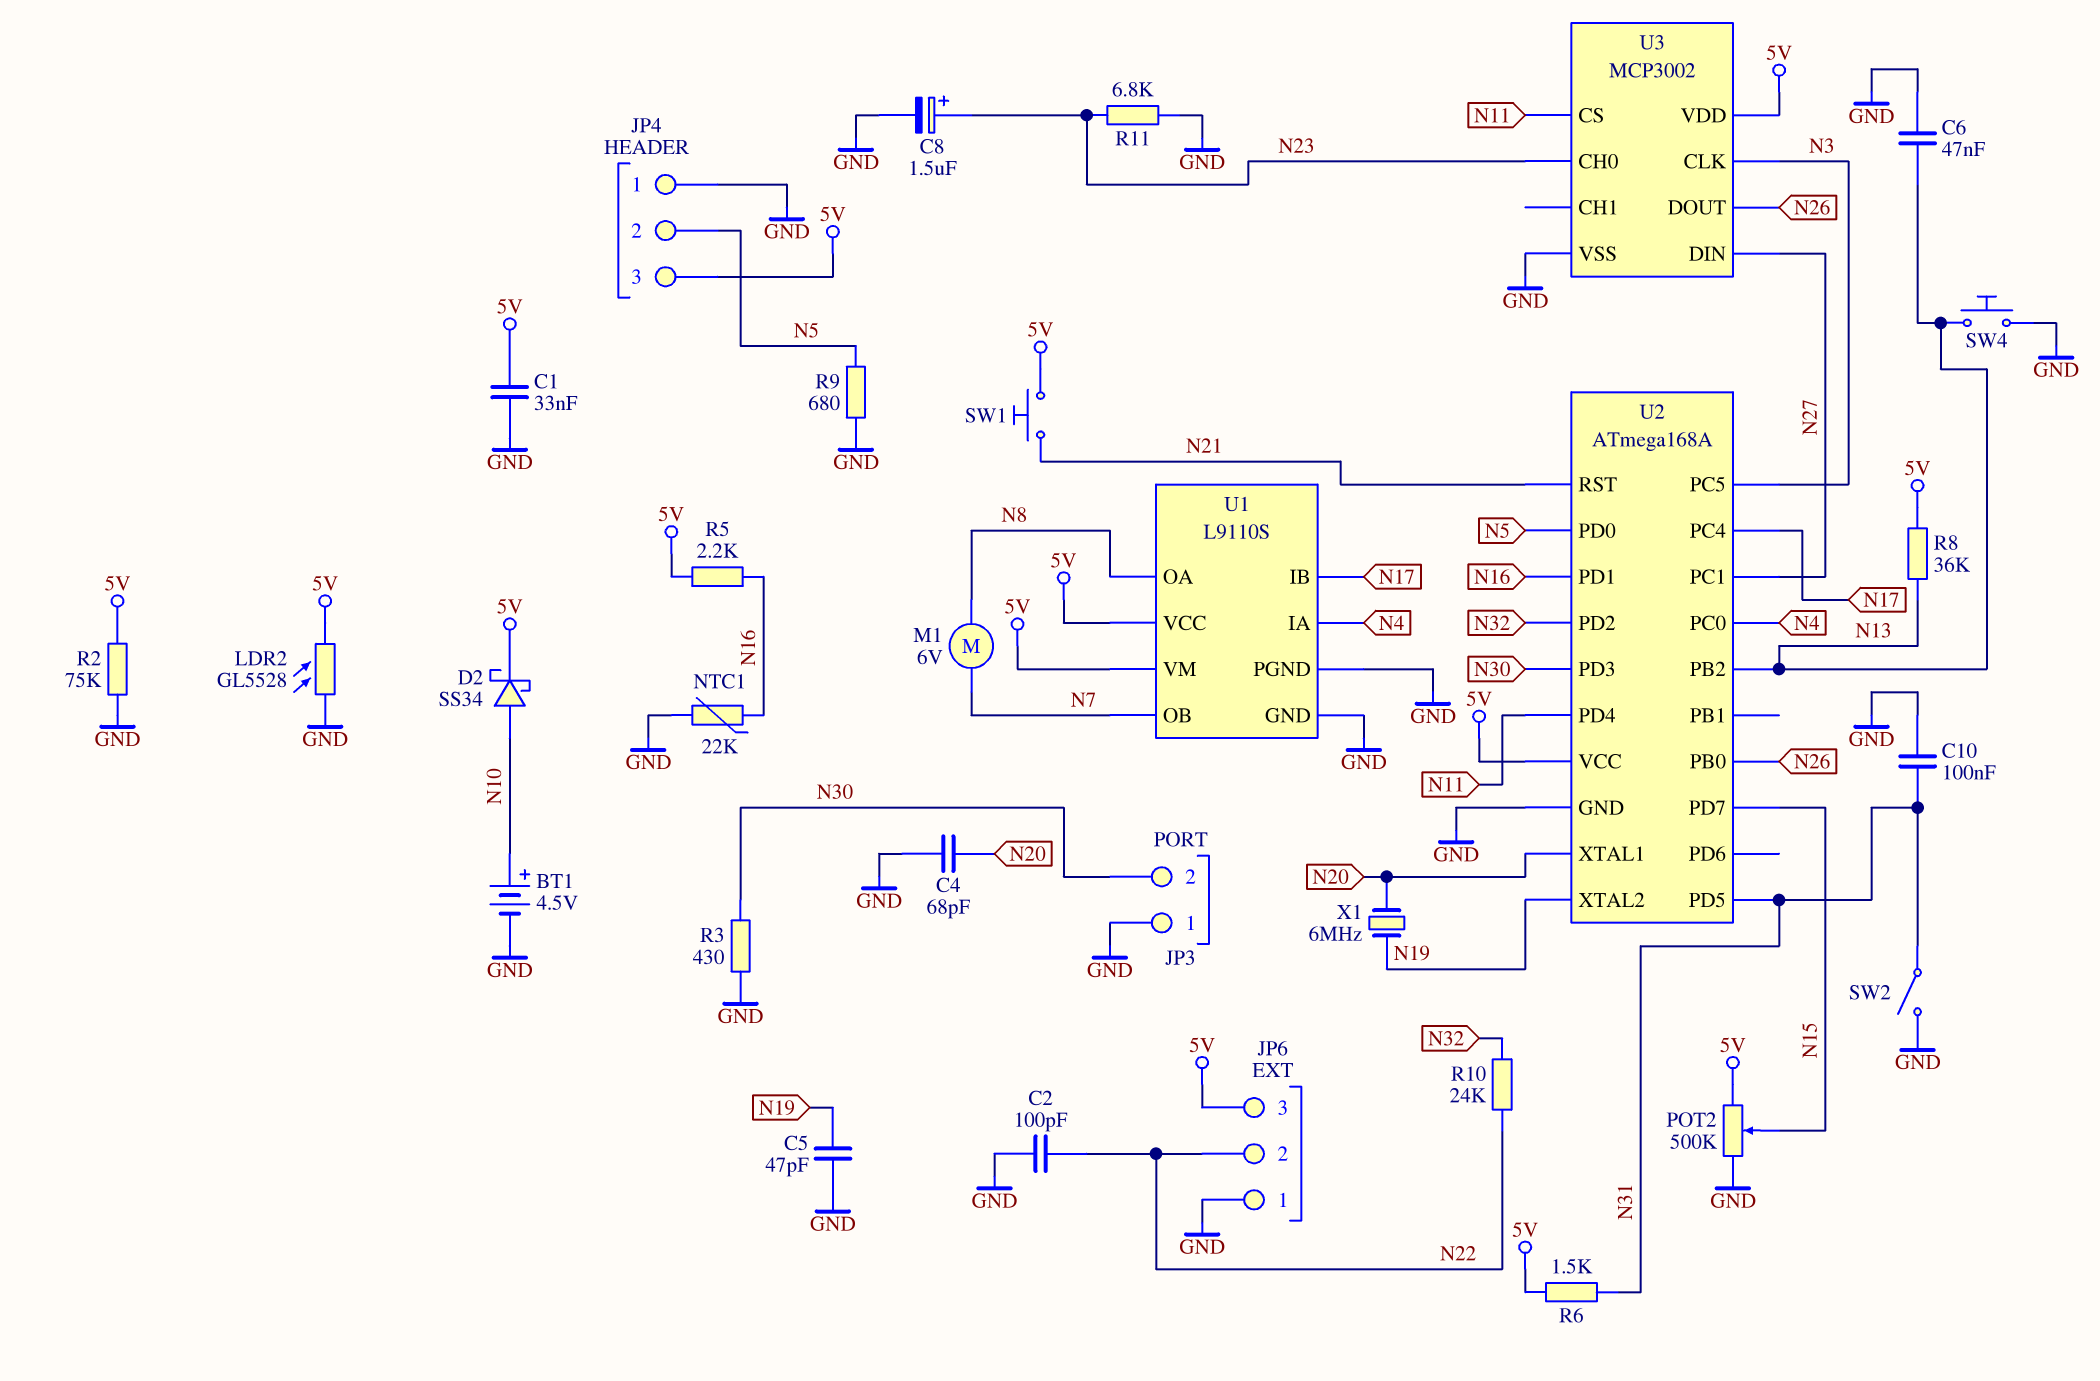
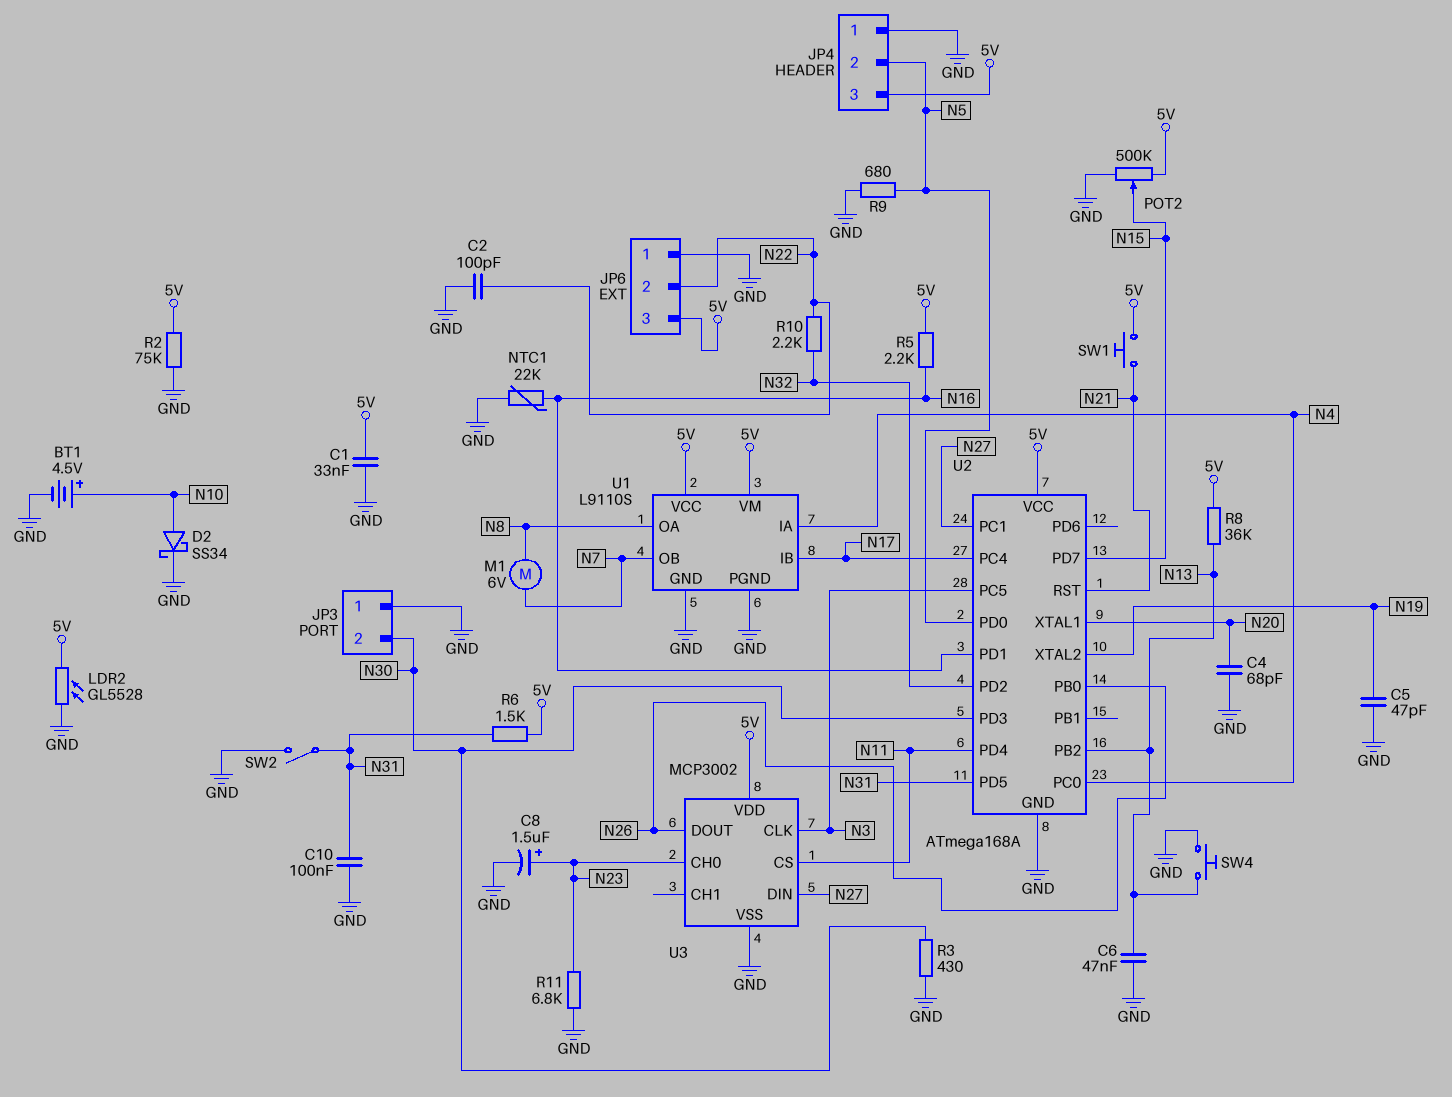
D2: schottky SS34 (A N10, K 5V) -> schottky SS34 (A N10, K GND)
R10: 24k (N22, N32) -> 2.2k (N22, N32)
X1: 6MHz (N19, N20) -> none

